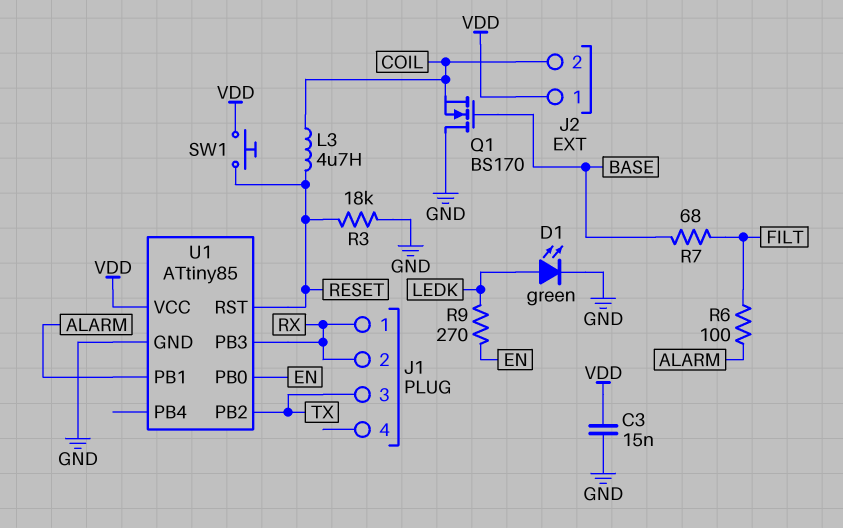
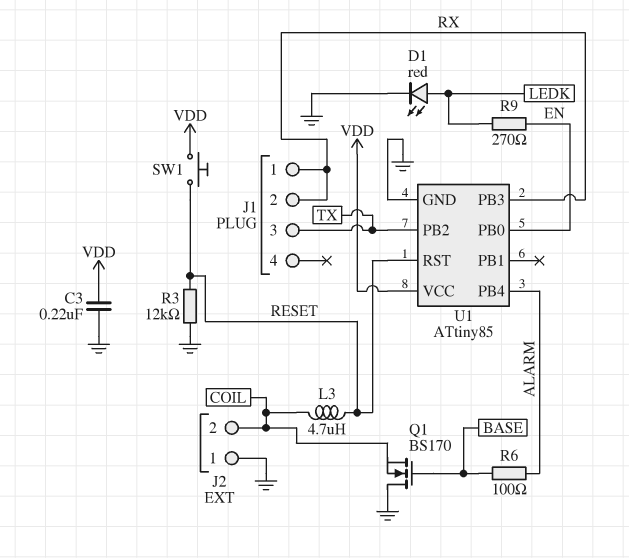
C3: 15nF (GND, VDD) -> 220nF (GND, VDD)
D1: LED green (A LEDK, K GND) -> LED red (A LEDK, K GND)
J2 pin 1: VDD -> GND
R3: 18k (GND, RESET) -> 12k (GND, RESET)
R6: 100 (ALARM, FILT) -> 100 (ALARM, BASE)
R7: 68 (BASE, FILT) -> none
U1 pin PB1: ALARM -> none
U1 pin PB4: none -> ALARM

